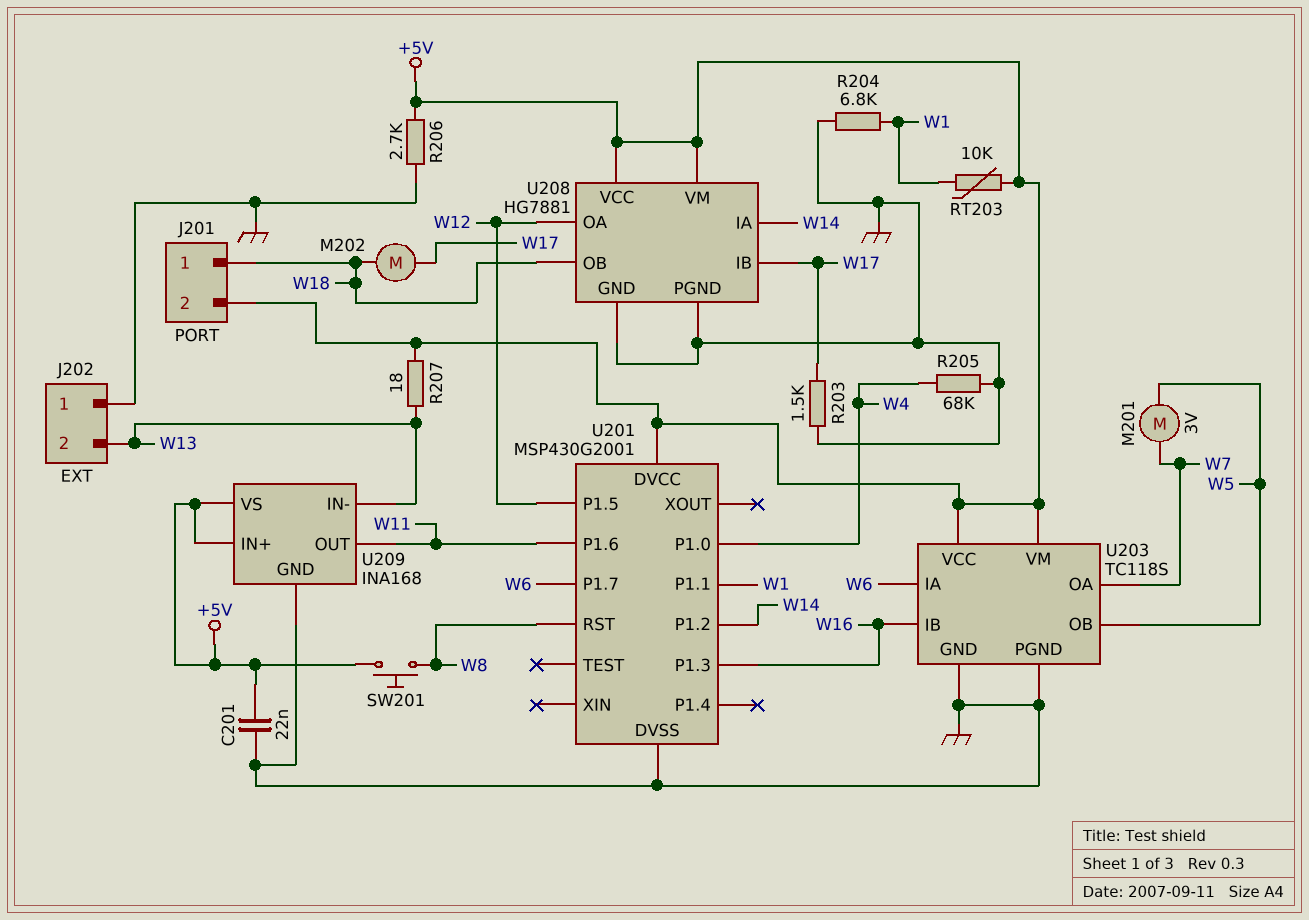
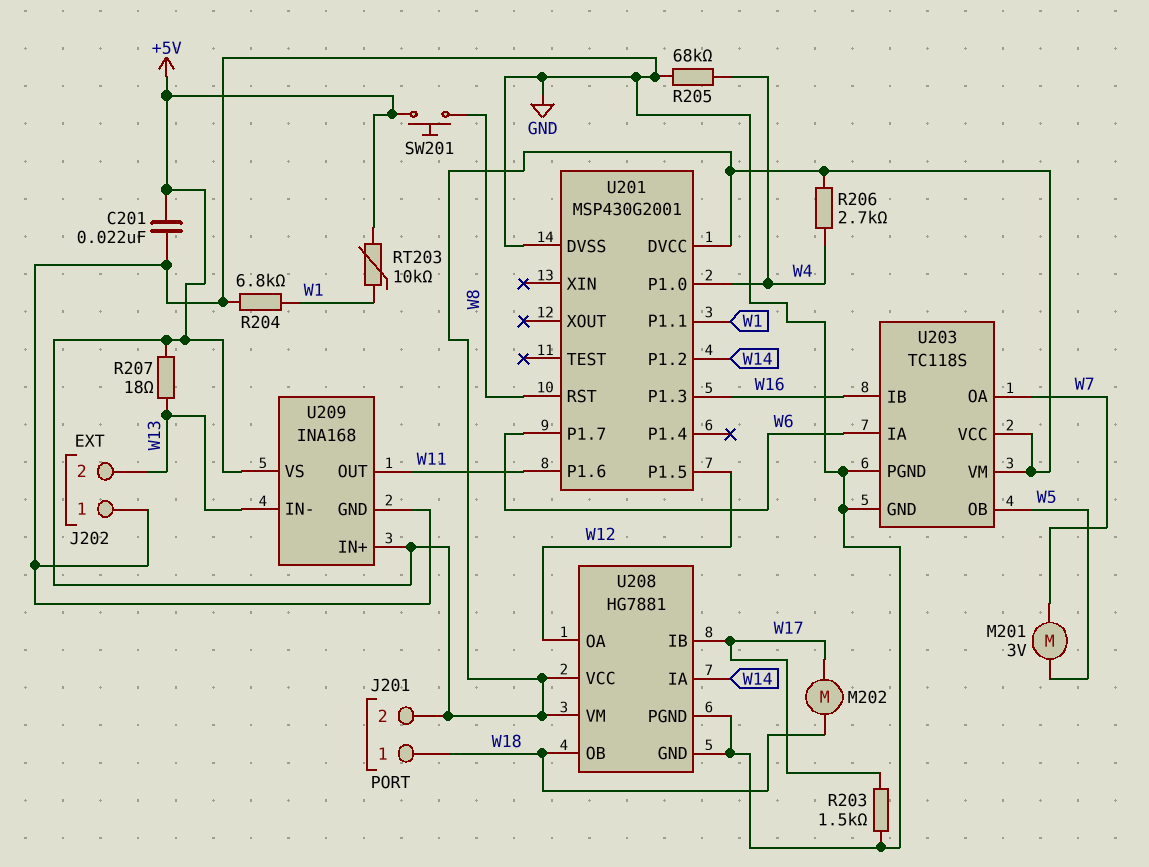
R206: 2.7k (+5V, GND) -> 2.7k (+5V, W4)

